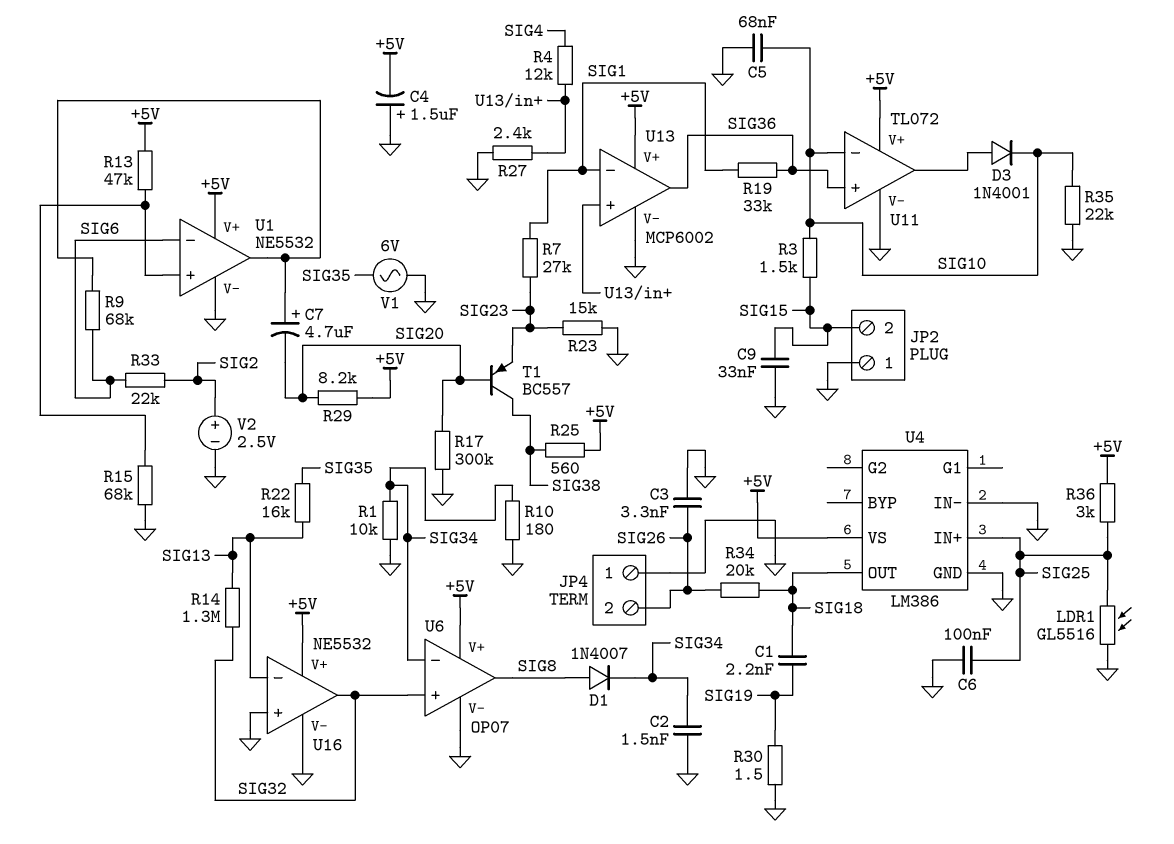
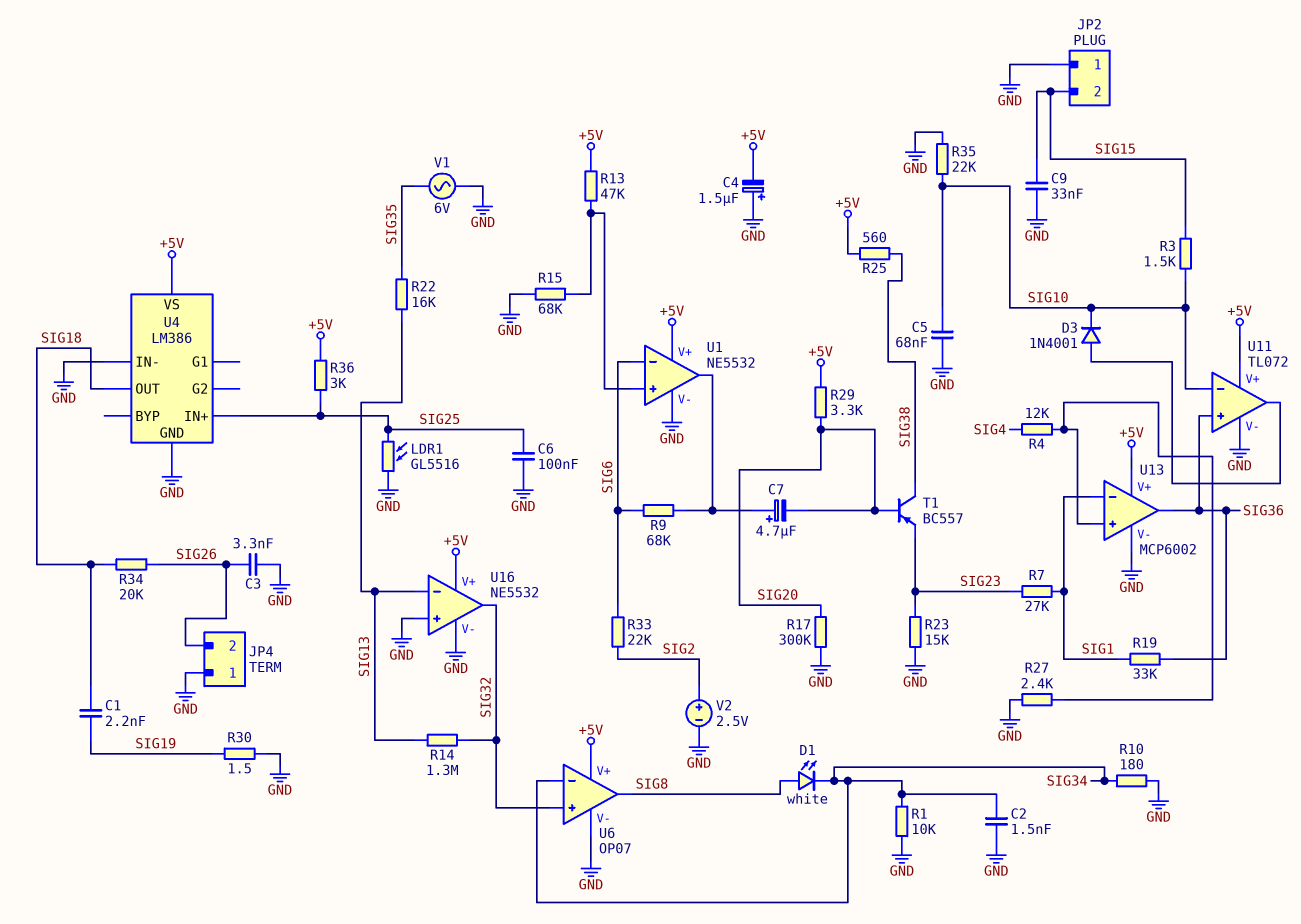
D1: diode 1N4007 (A SIG8, K SIG34) -> LED white (A SIG8, K SIG34)
R29: 8.2k (+5V, SIG20) -> 3.3k (+5V, SIG20)

